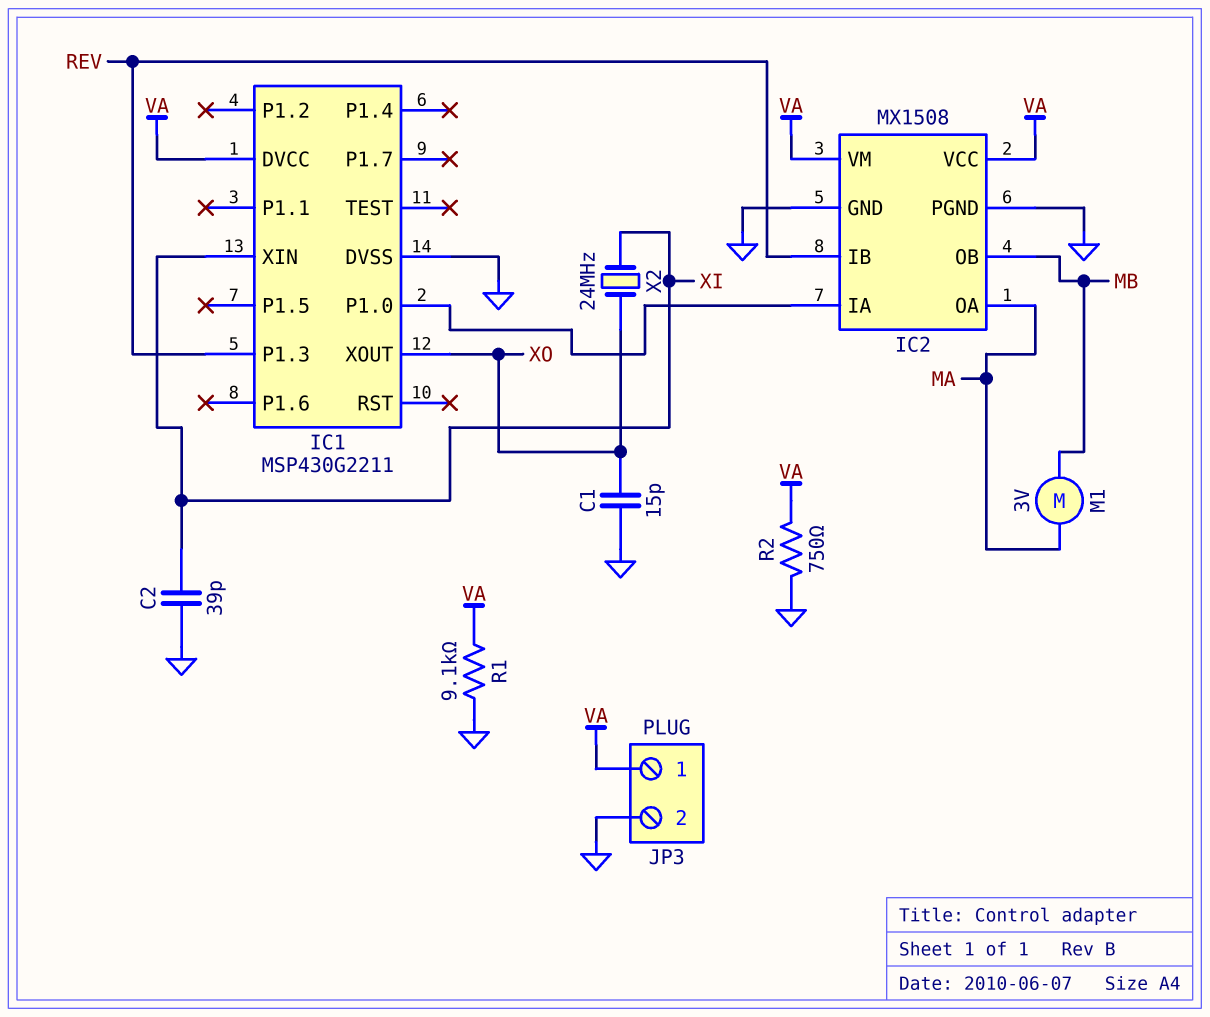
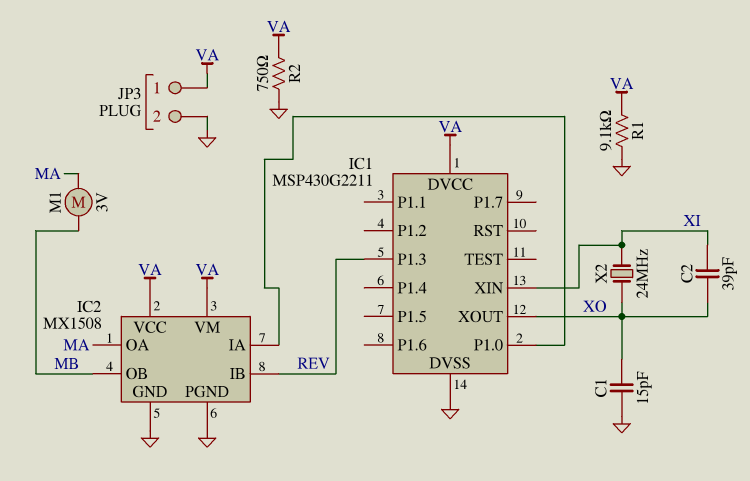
C2: 39pF (GND, XI) -> 39pF (XI, XO)

